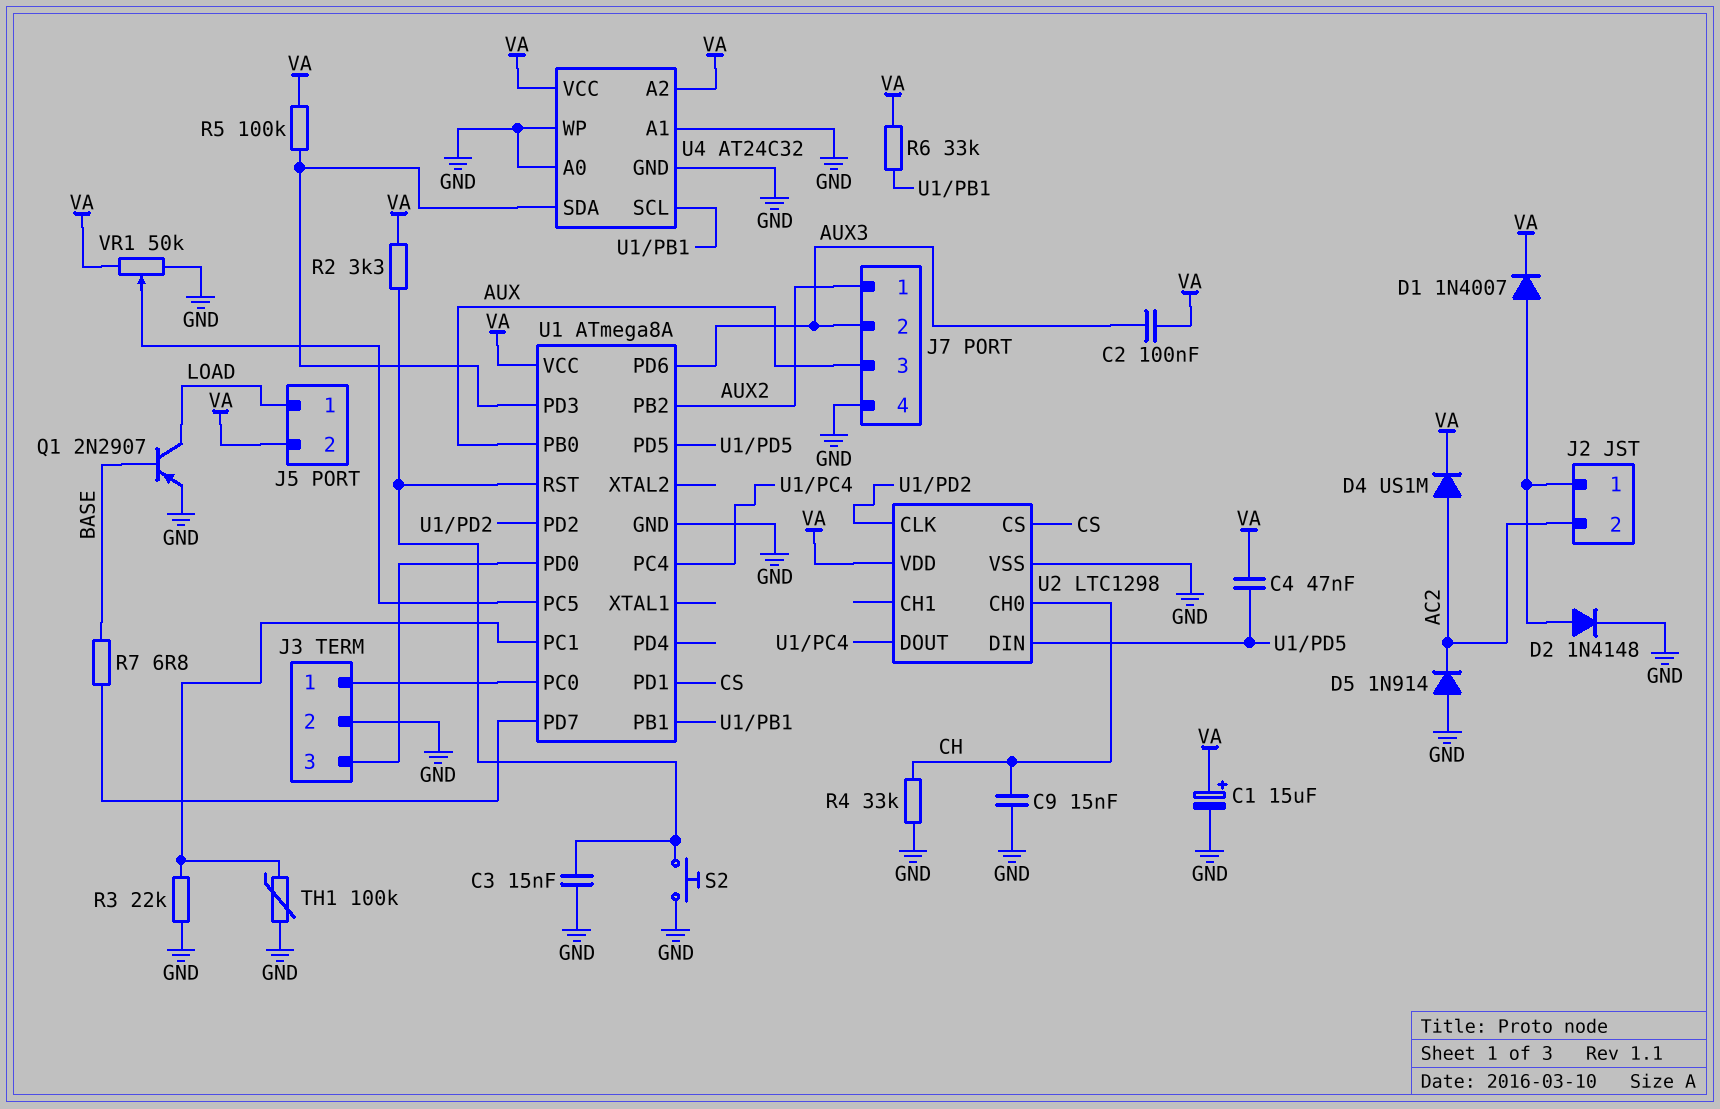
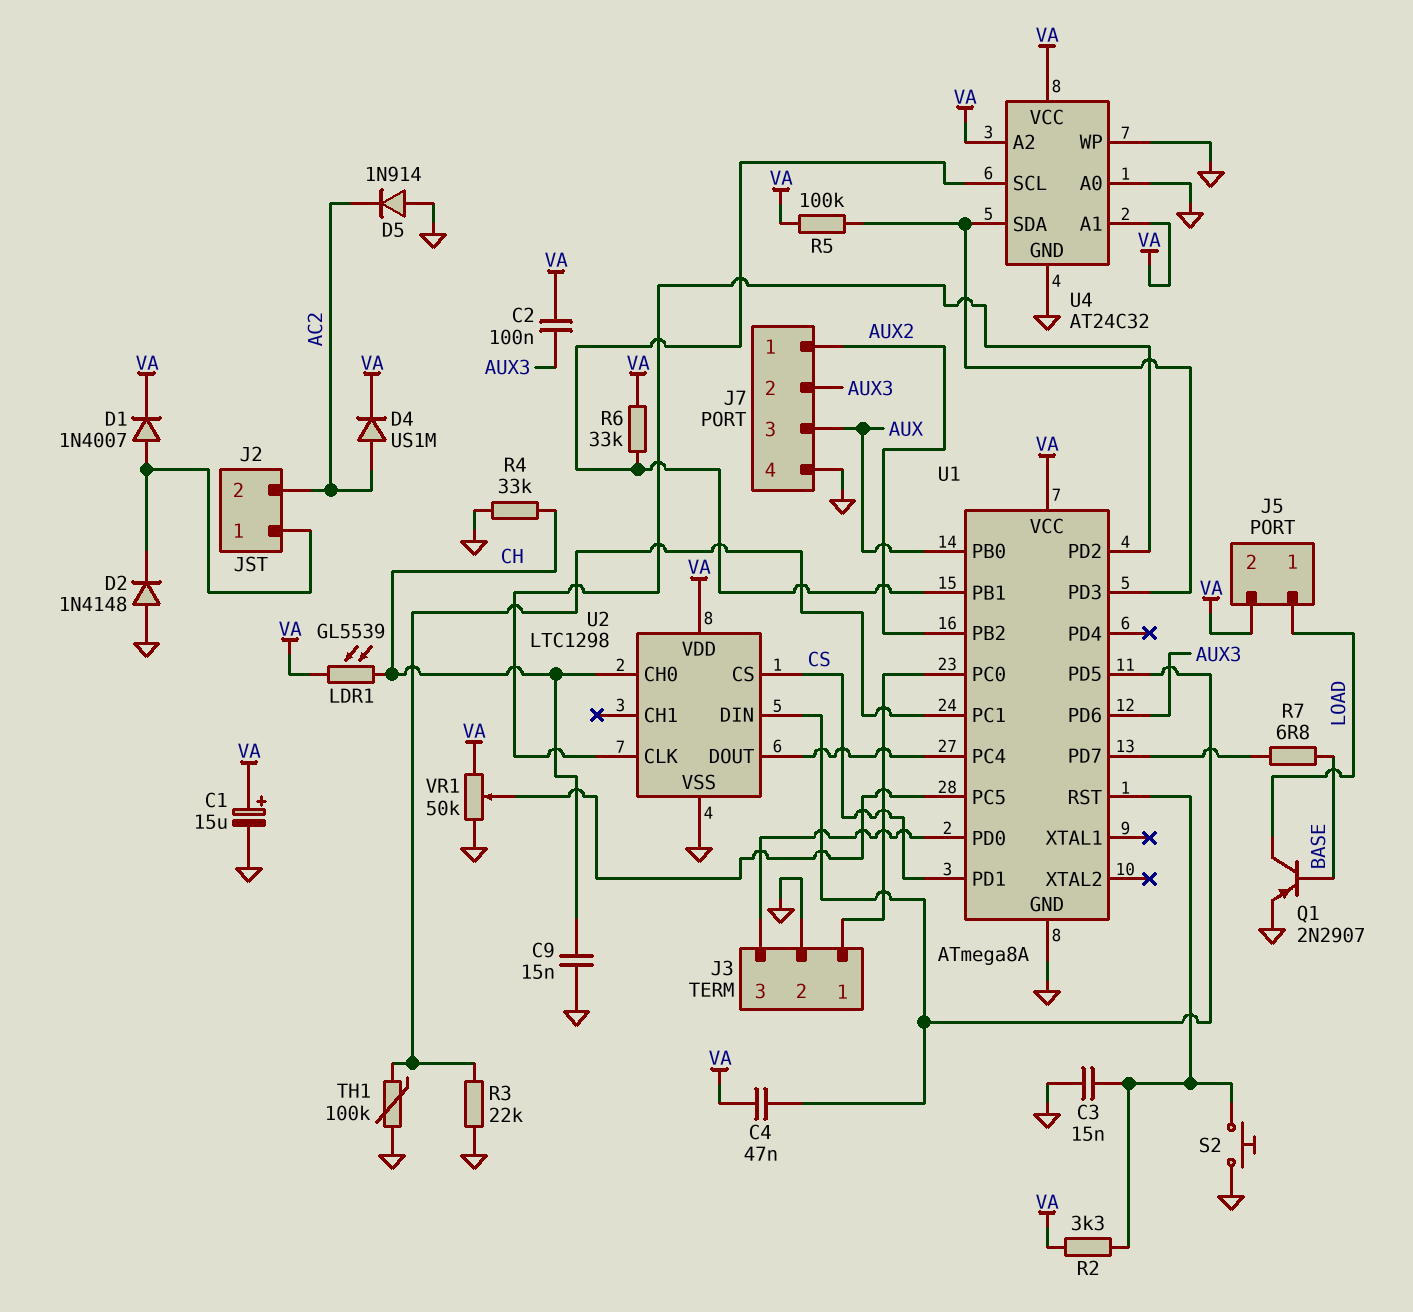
D2: diode 1N4148 (A J2/1, K GND) -> diode 1N4148 (A GND, K J2/1)
LDR1: none -> GL5539 (CH, VA)
U4 pin A1: GND -> VA

